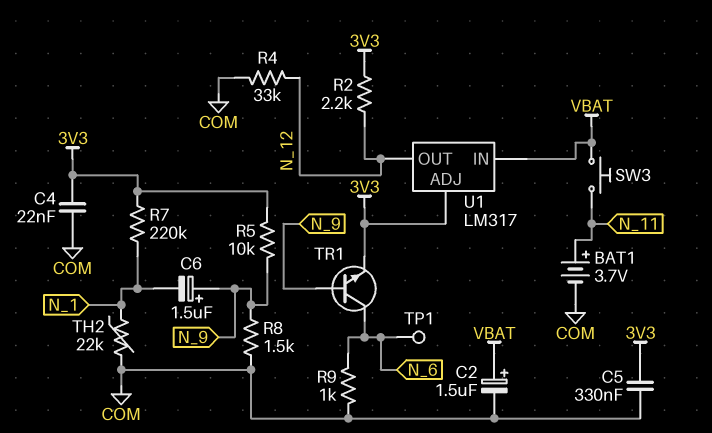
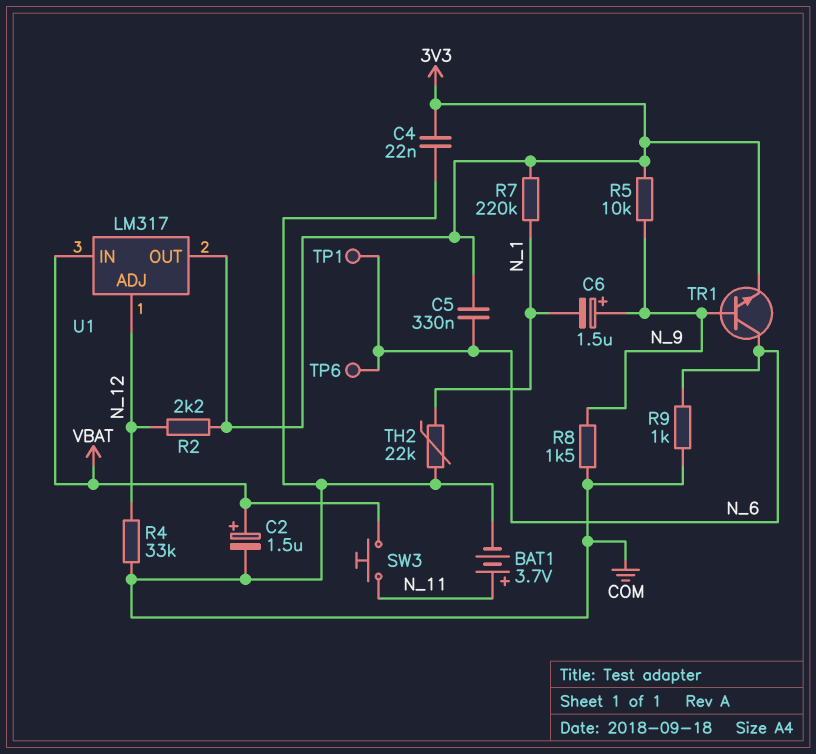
C5: 330nF (3V3, COM) -> 330nF (3V3, N_6)
TP6: none -> test point (N_6)
U1 pin ADJ: 3V3 -> N_12
U1 pin OUT: N_12 -> 3V3

